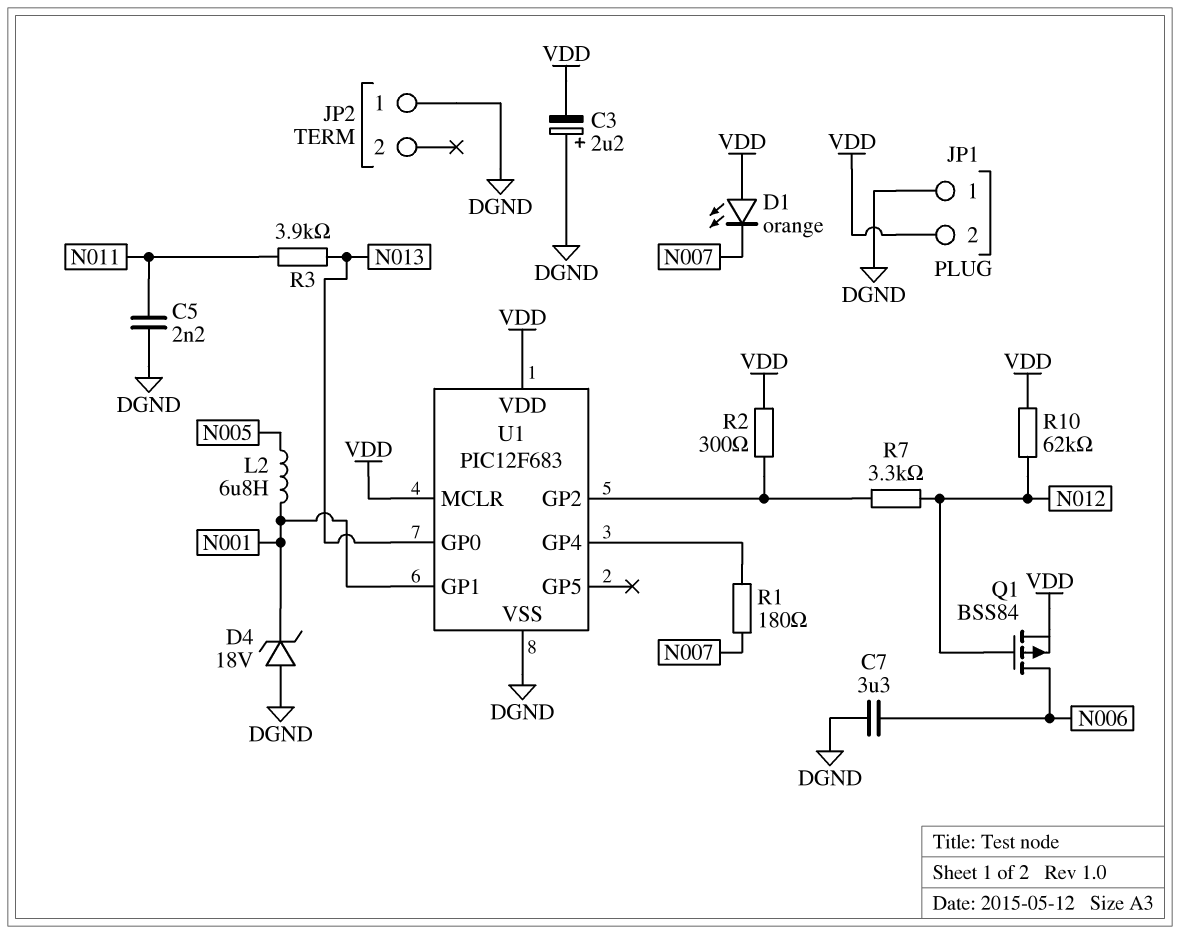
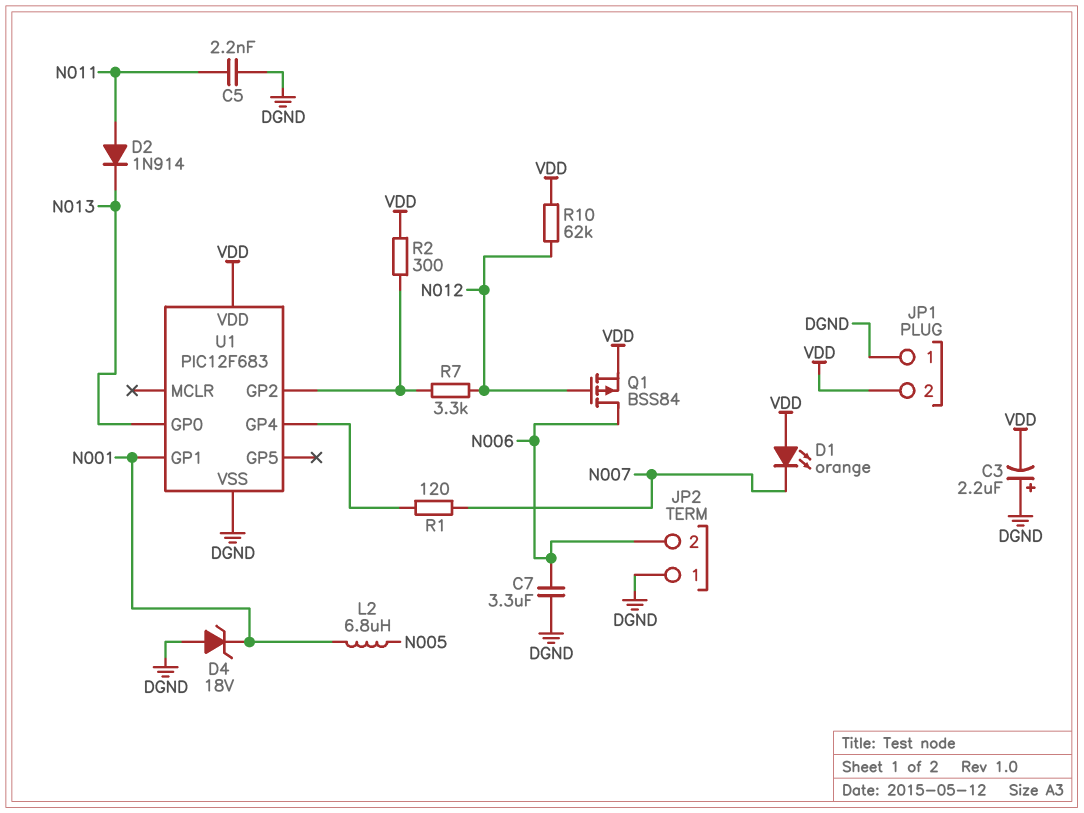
D2: none -> diode 1N914 (A N011, K N013)
JP2 pin 2: none -> N006
R1: 180 (N007, U1/GP4) -> 120 (N007, U1/GP4)
R3: 3.9k (N011, N013) -> none
U1 pin MCLR: VDD -> none

